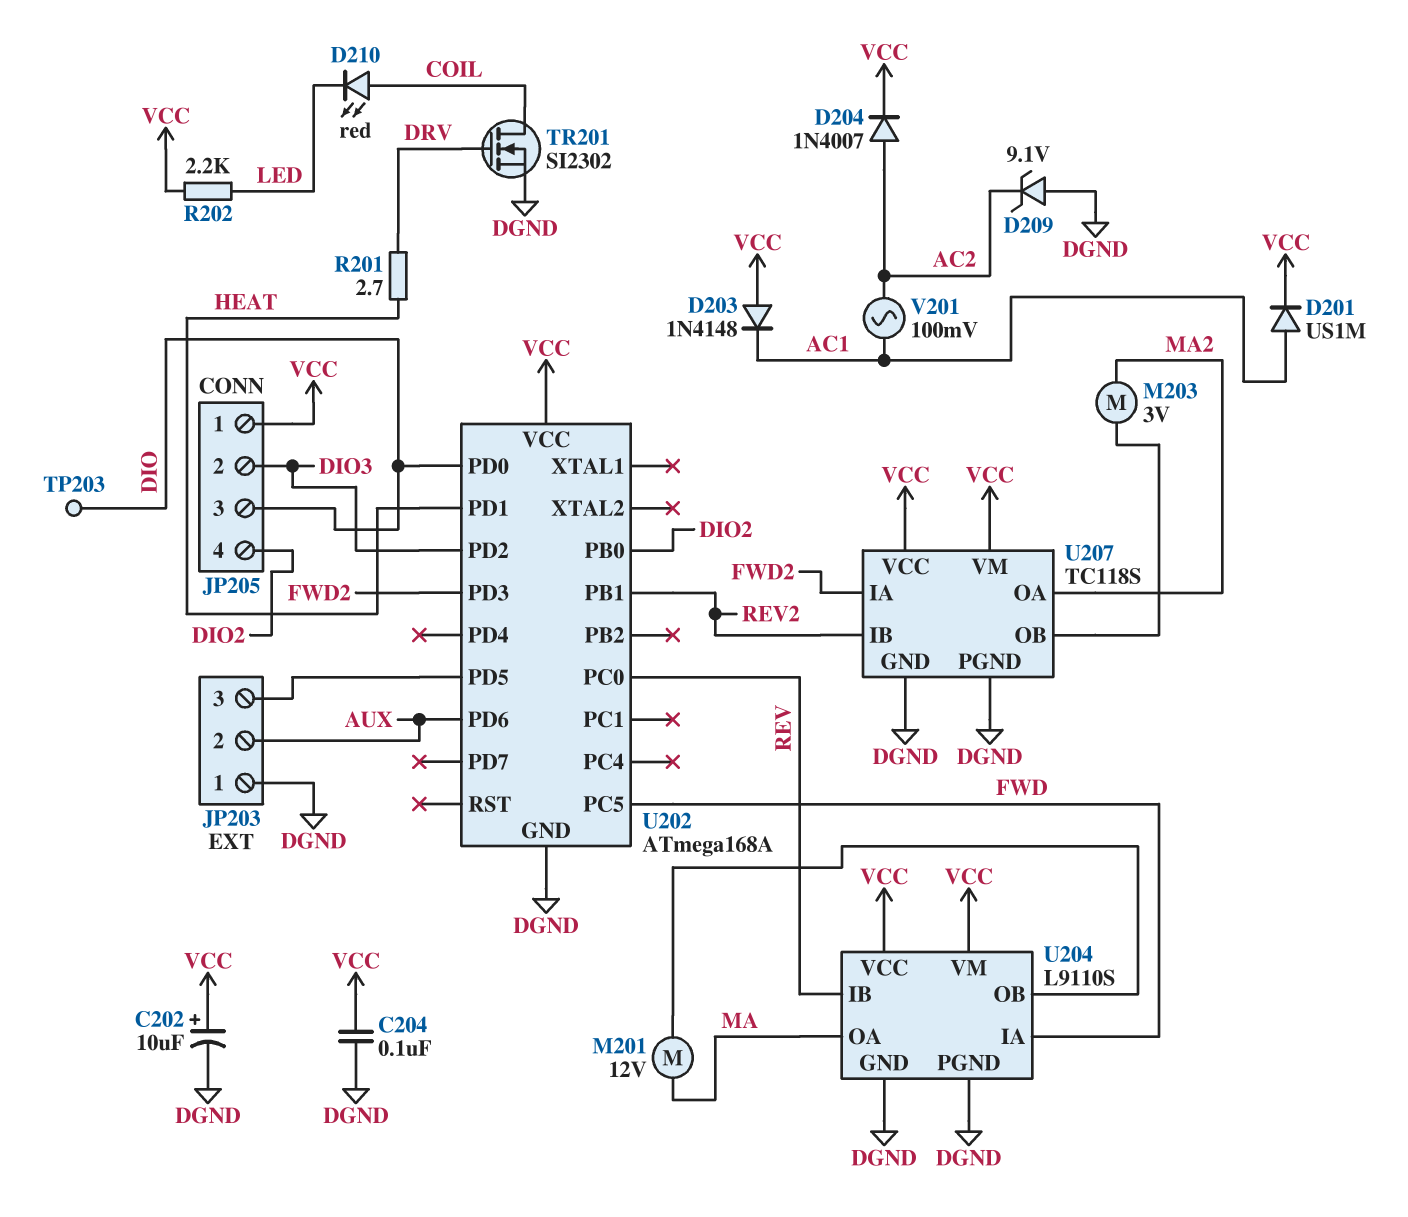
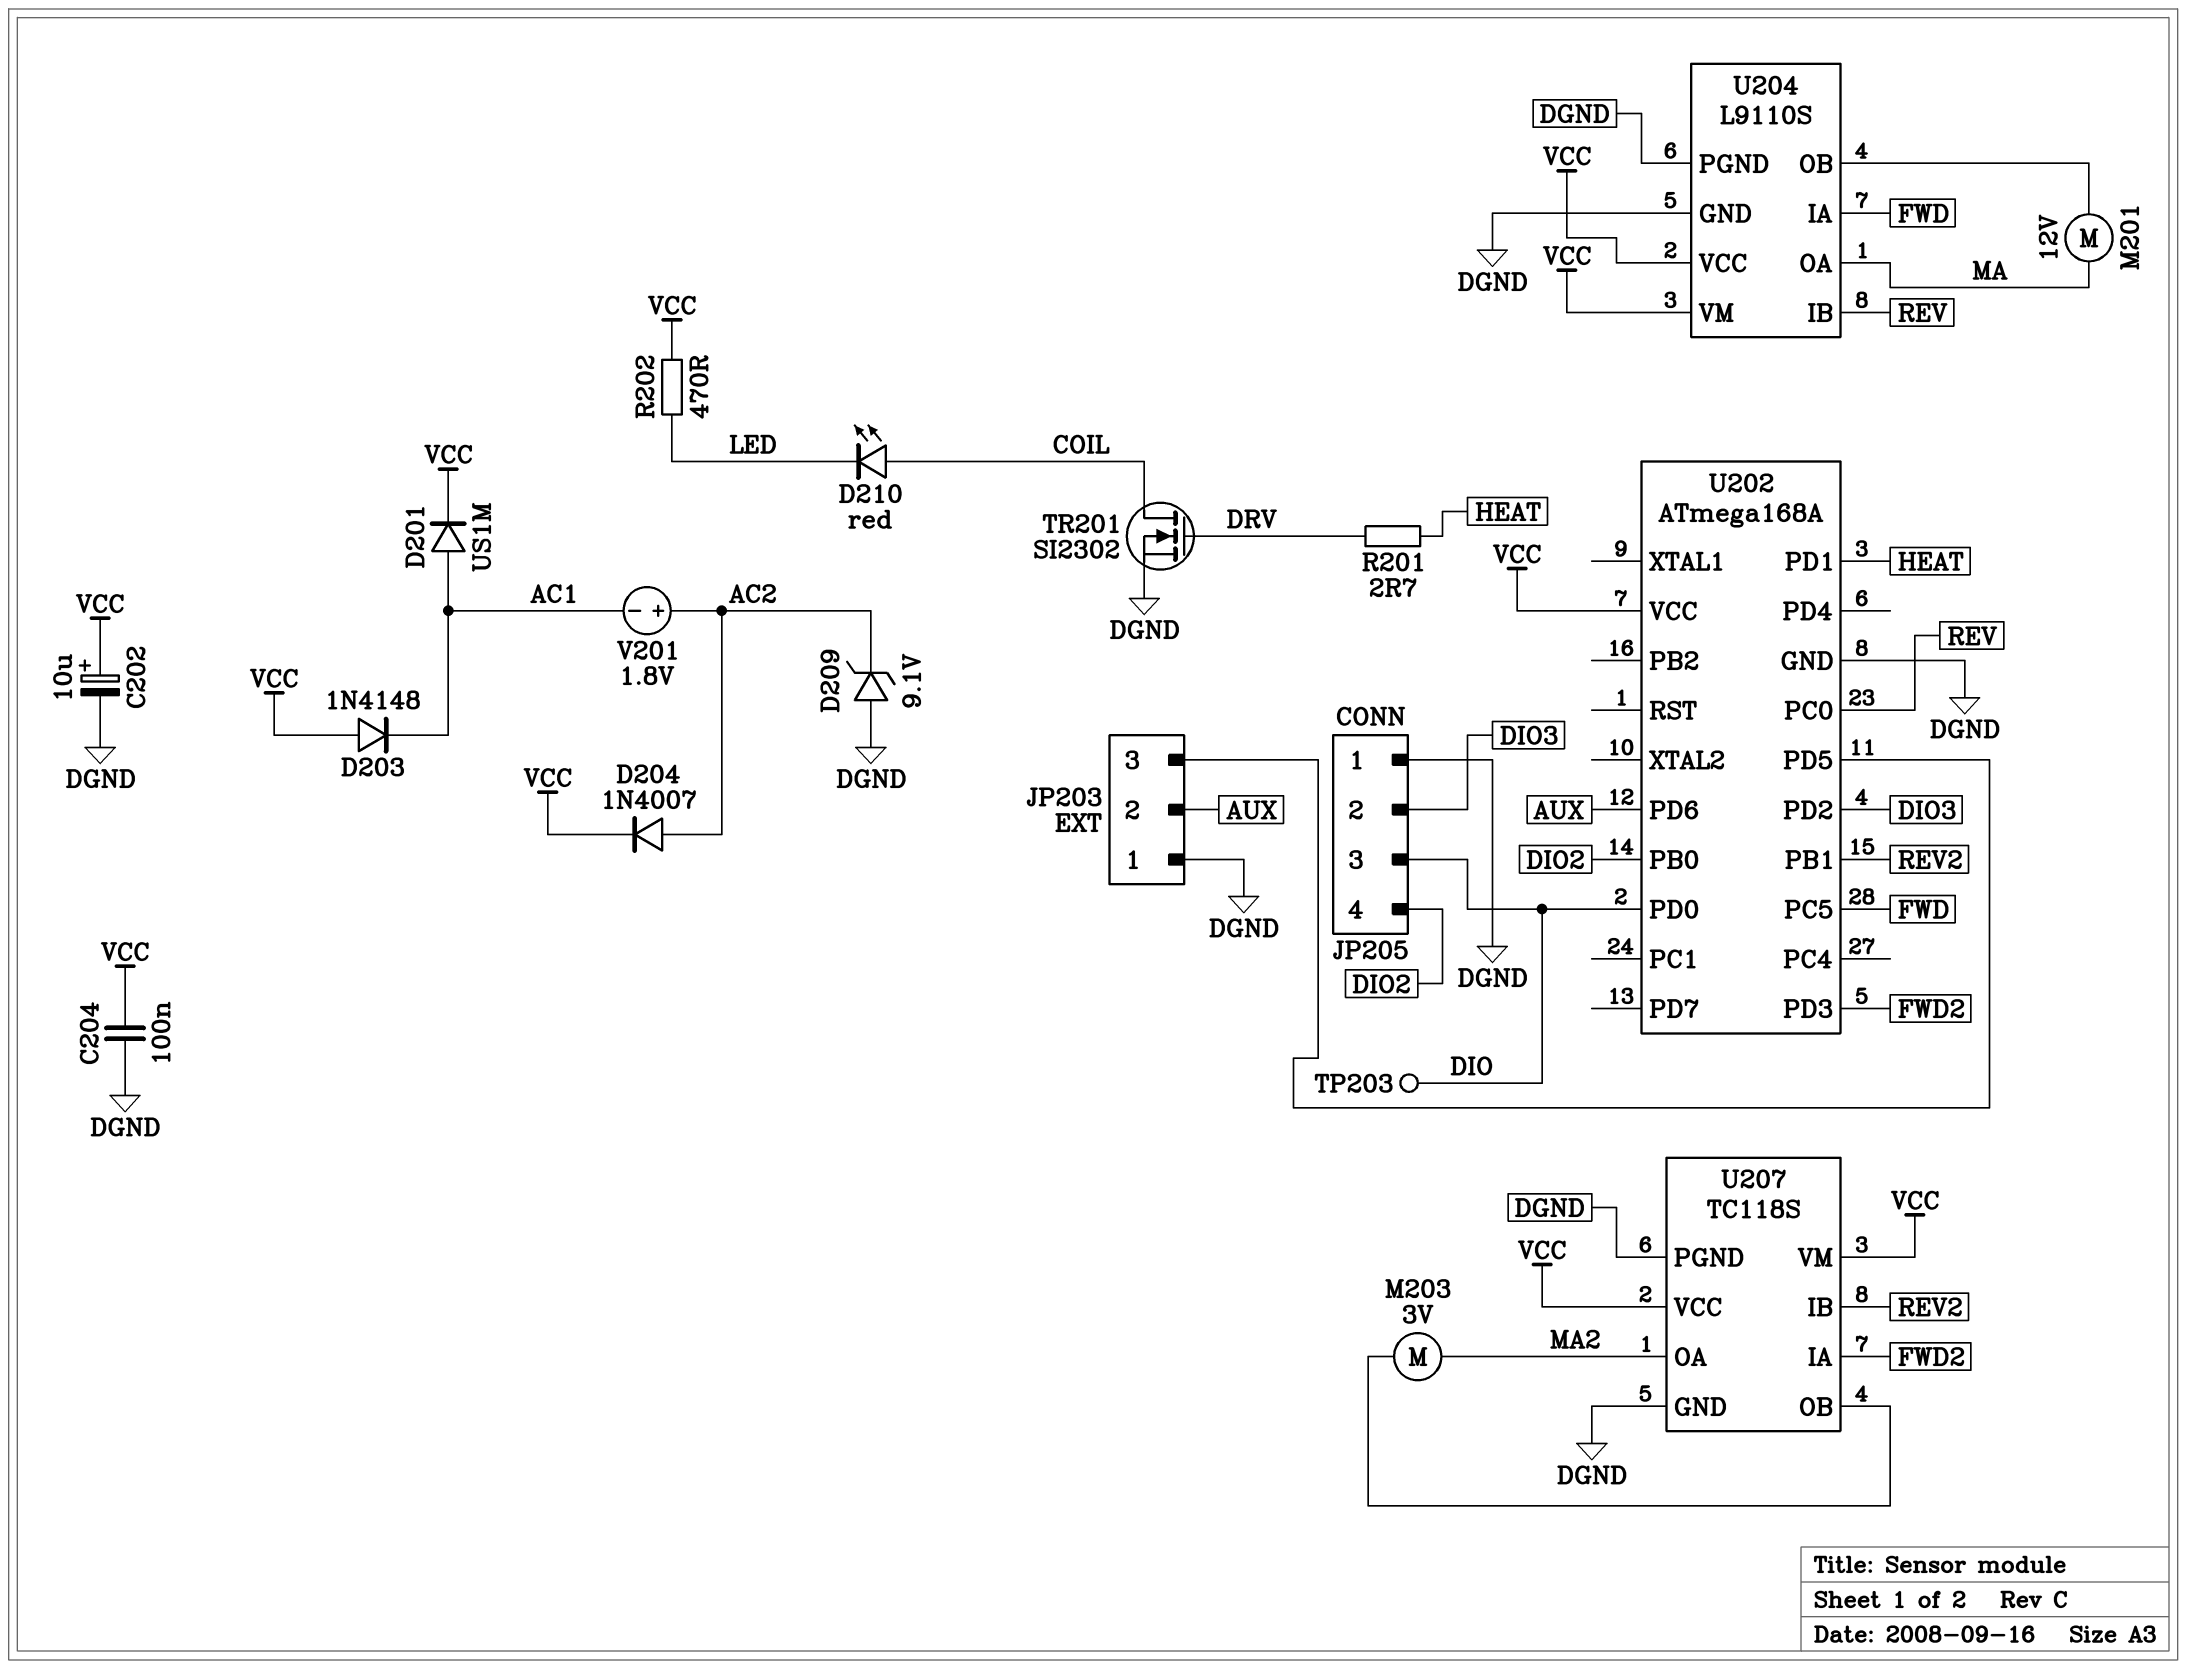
JP205 pin 1: VCC -> DGND
R202: 2.2k (LED, VCC) -> 470 (LED, VCC)
V201: AC 100mV (AC1, AC2) -> 1.8V (plus AC2, minus AC1)

